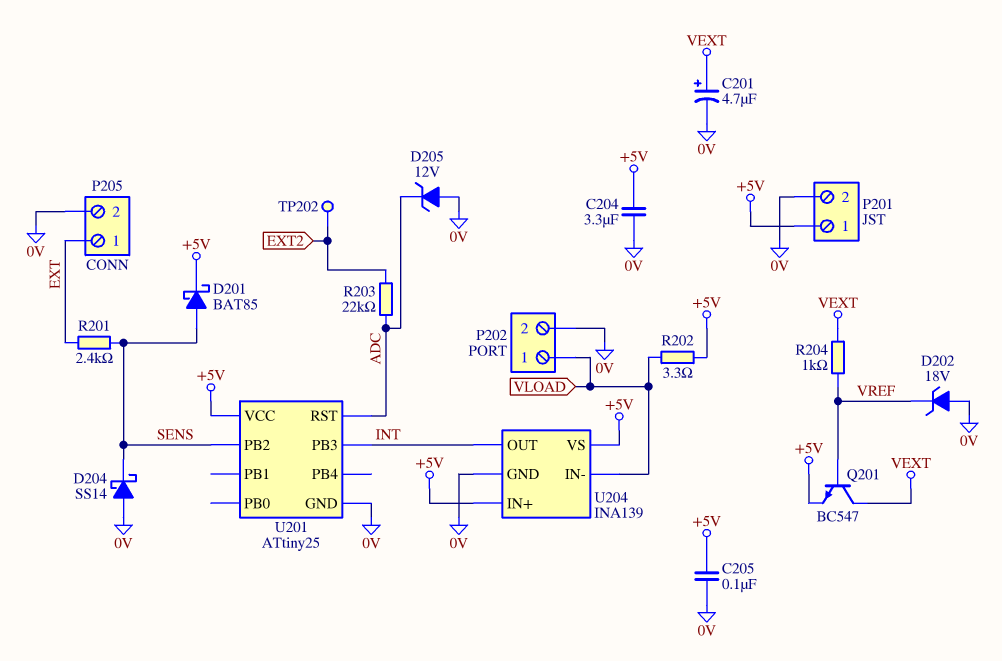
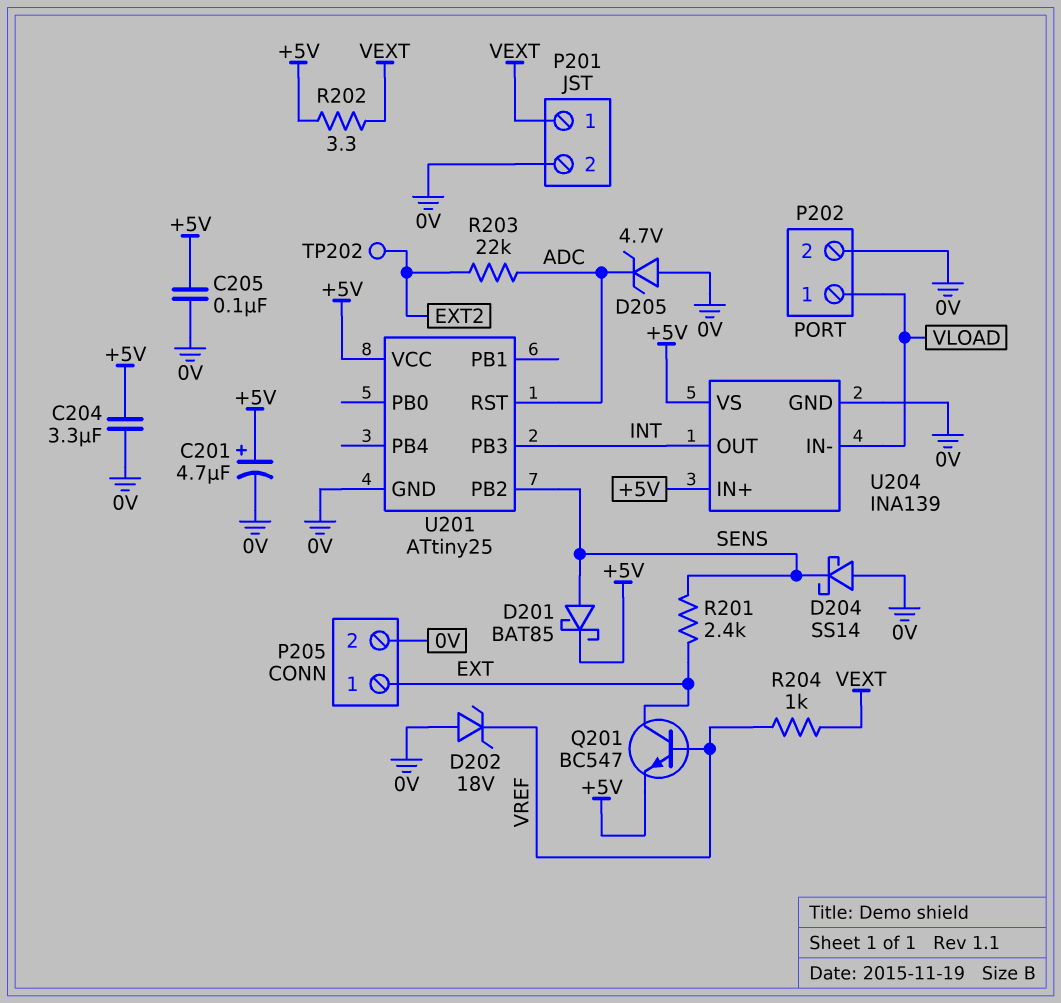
C201: 4.7uF (plus VEXT, minus 0V) -> 4.7uF (plus +5V, minus 0V)
D205: zener 12V (A 0V, K ADC) -> zener 4.7V (A 0V, K ADC)
P201 pin 1: +5V -> VEXT
Q201: NPN BC547 (B VREF, C VEXT, E +5V) -> NPN BC547 (B VREF, C EXT, E +5V)
R202: 3.3 (+5V, VLOAD) -> 3.3 (+5V, VEXT)

